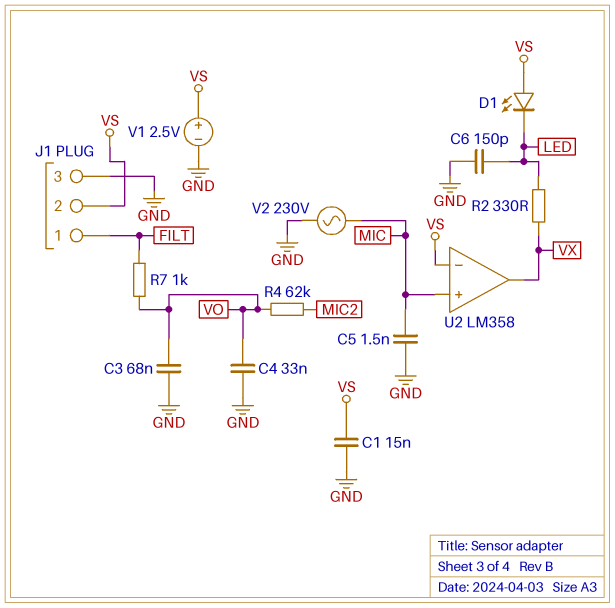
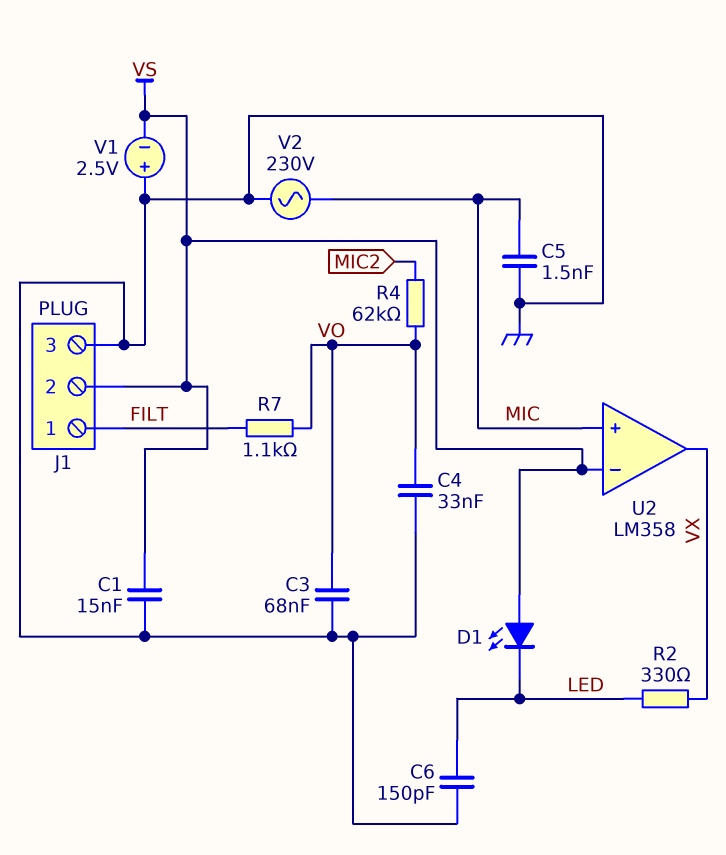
R7: 1k (FILT, VO) -> 1.1k (FILT, VO)
V1: 2.5V (plus VS, minus GND) -> 2.5V (plus GND, minus VS)

